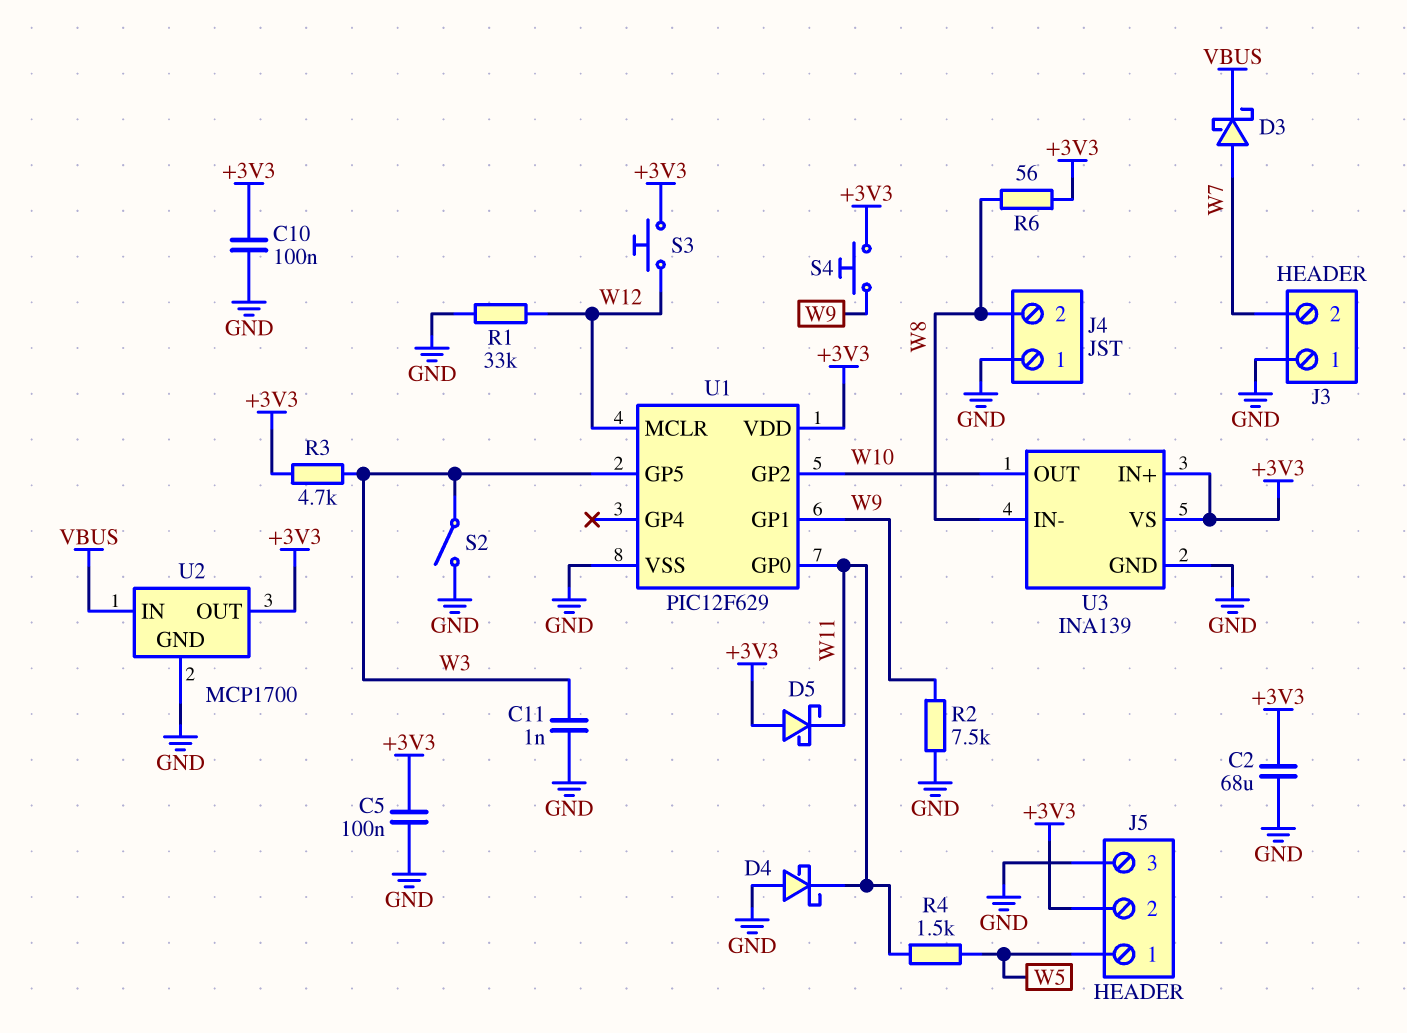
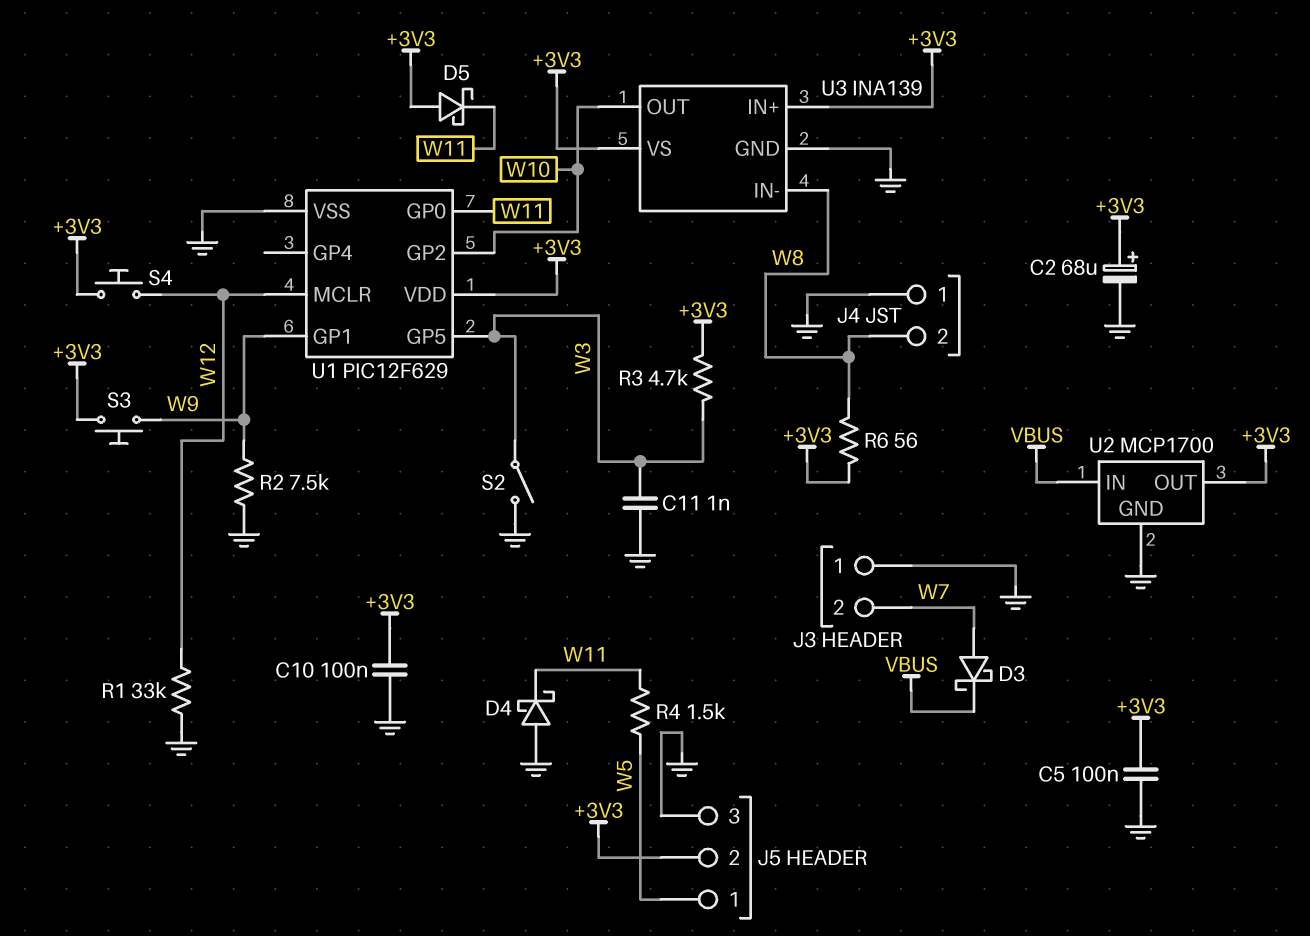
C2: 68uF (+3V3, GND) -> 68uF (plus +3V3, minus GND)
S3: button (+3V3, W12) -> button (+3V3, W9)
S4: button (+3V3, W9) -> button (+3V3, W12)

